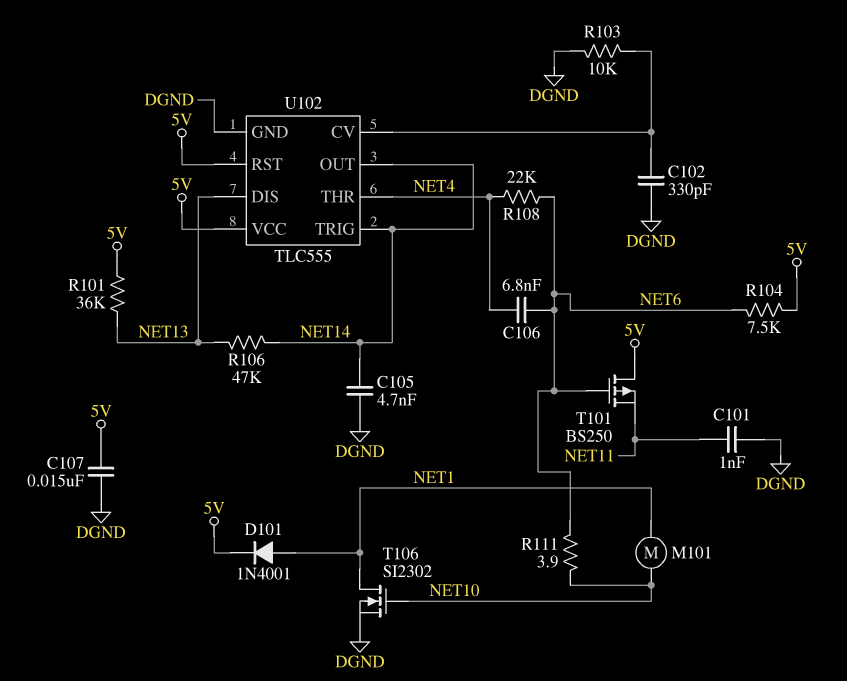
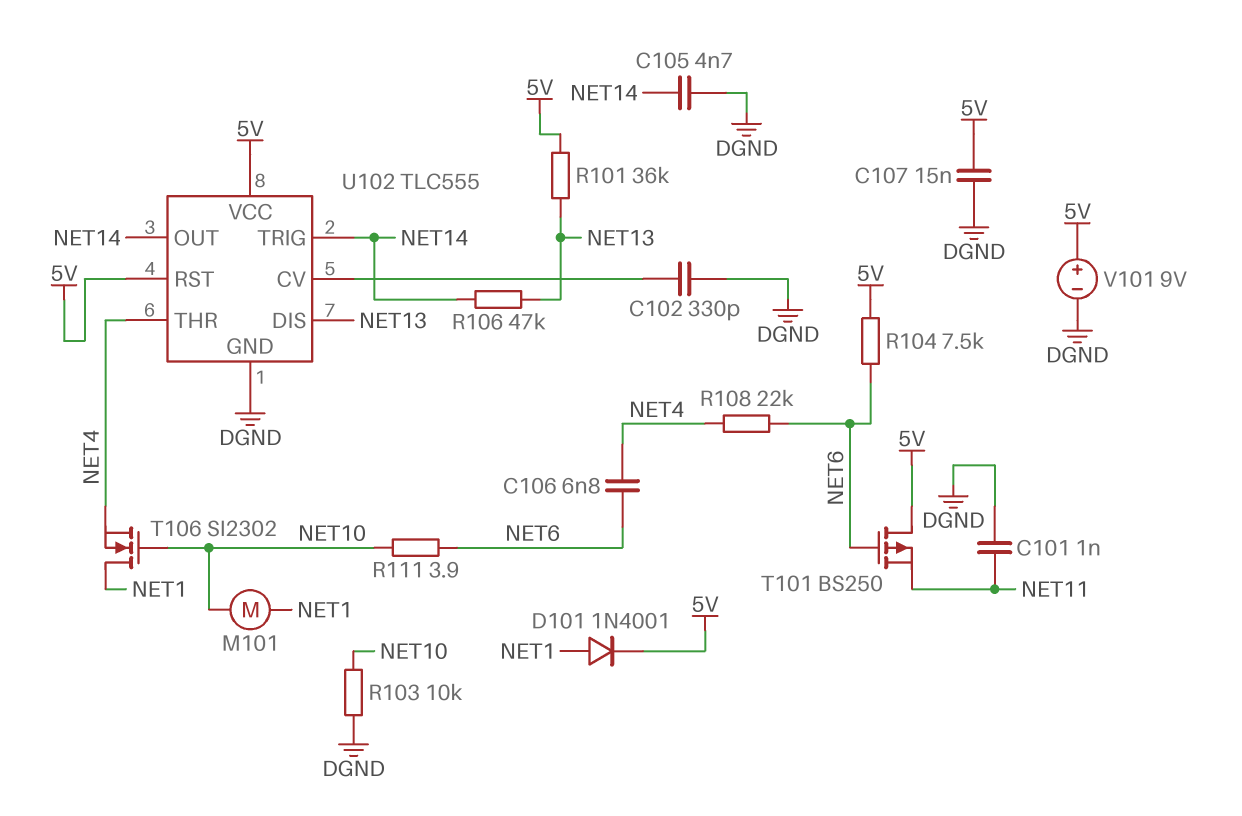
R103: 10k (DGND, U102/CV) -> 10k (DGND, NET10)
T106: NMOS SI2302 (G NET10, D NET1, S DGND) -> NMOS SI2302 (G NET10, D NET1, S NET4)
V101: none -> 9V (plus 5V, minus DGND)

